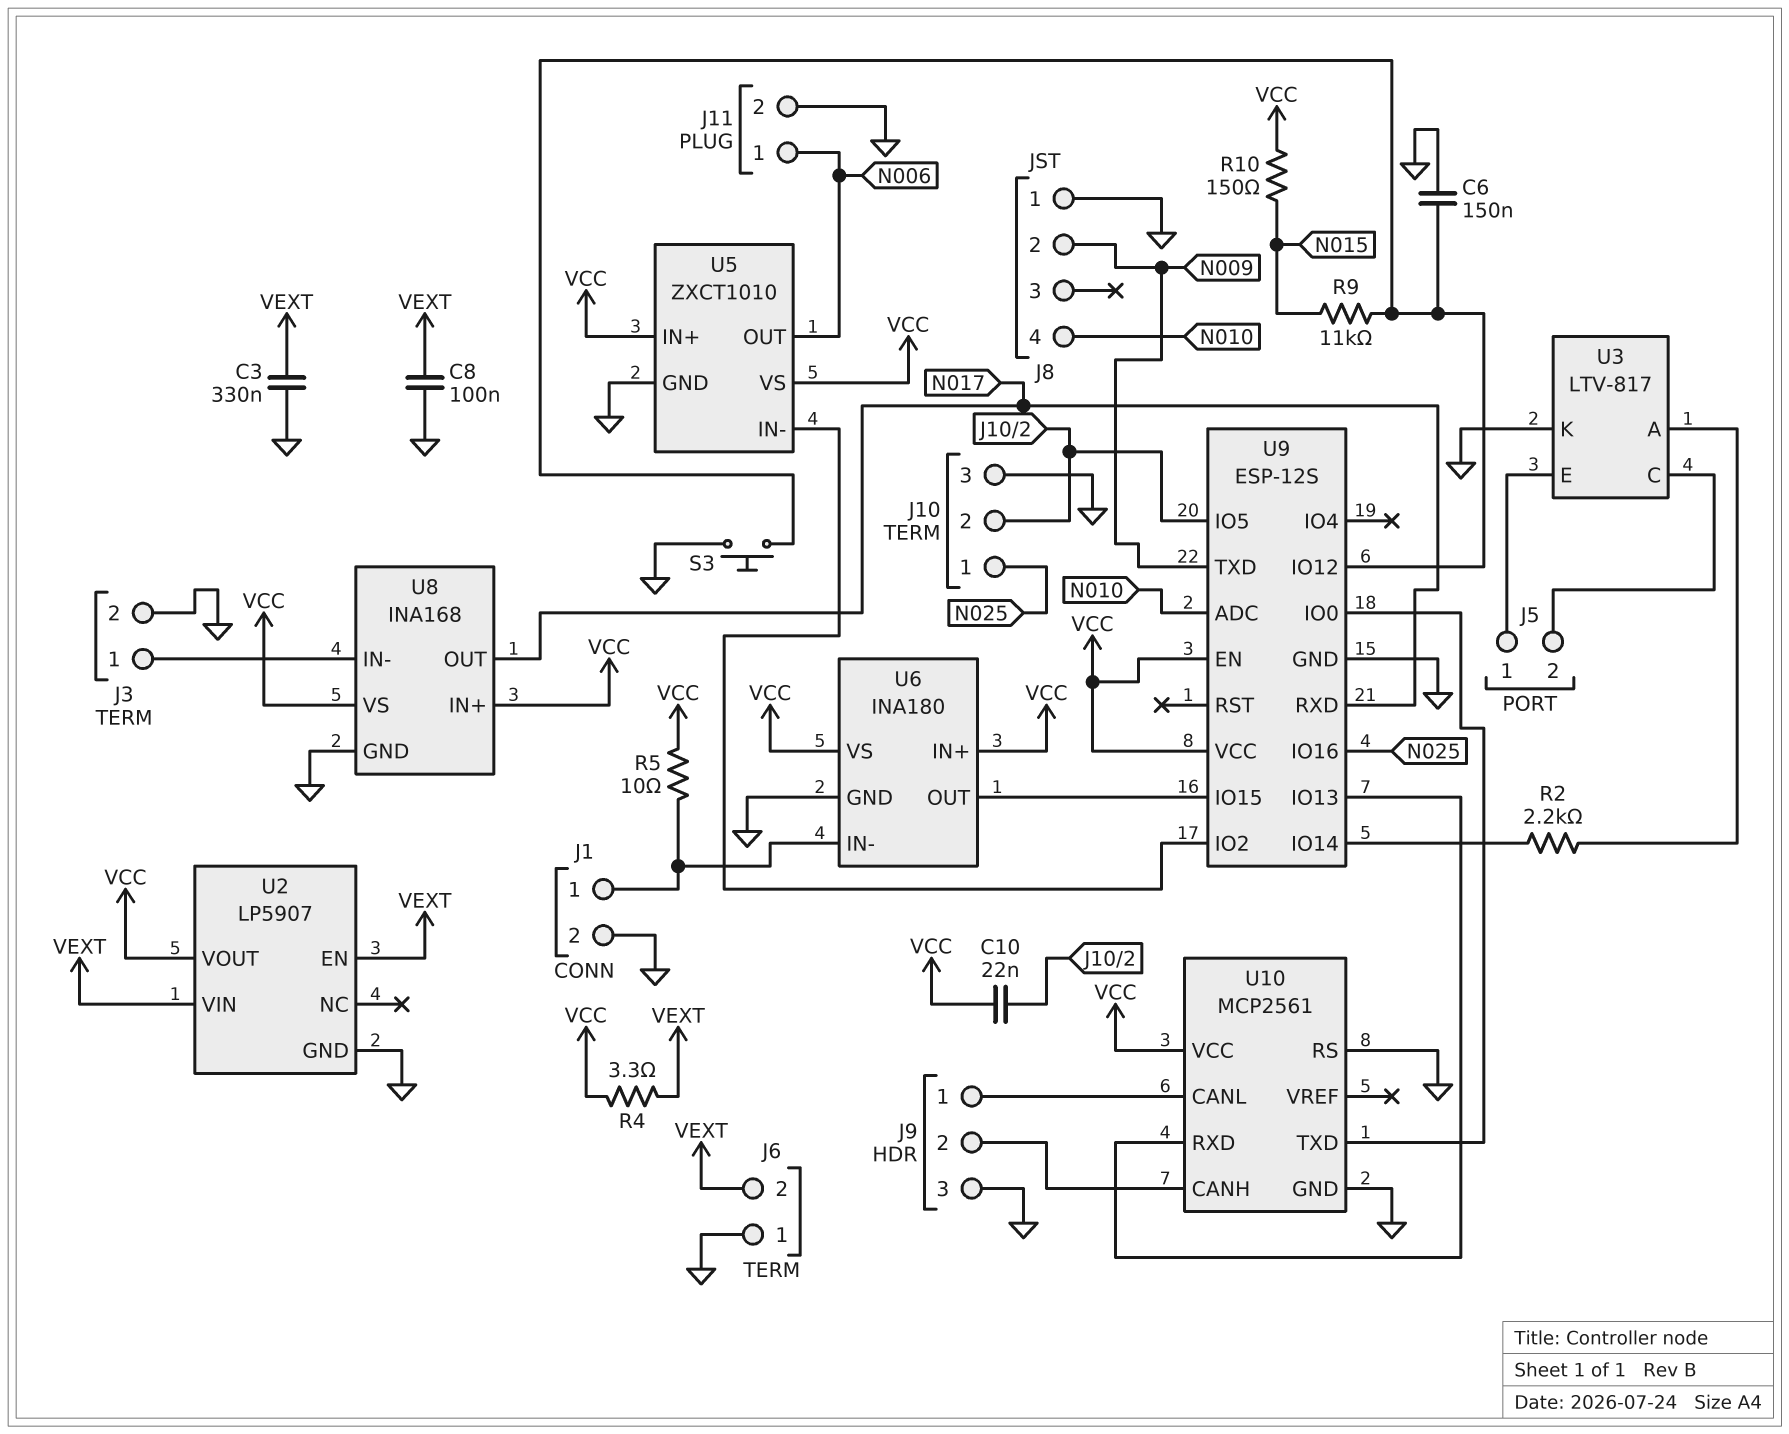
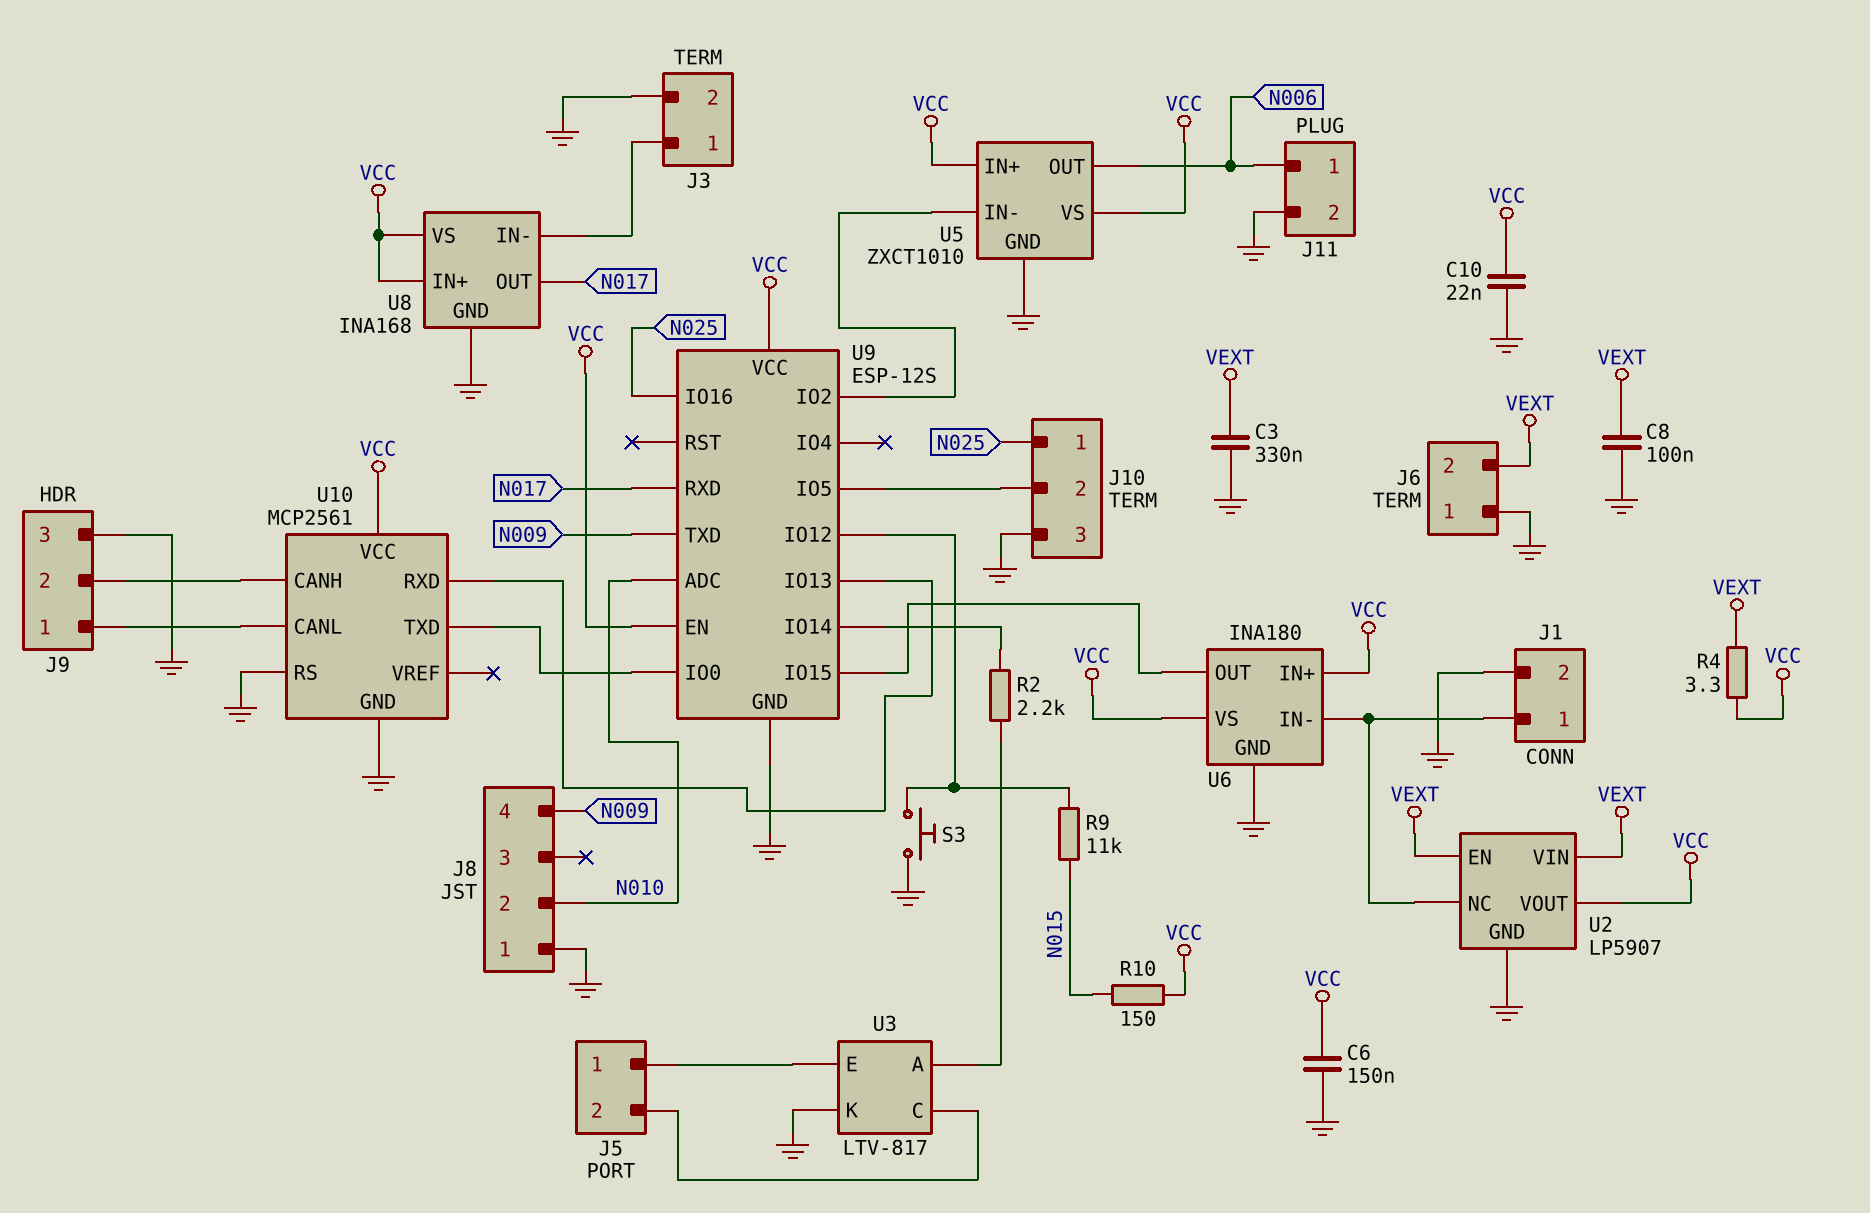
C6: 150nF (GND, U9/IO12) -> 150nF (GND, VCC)
C10: 22nF (J10/2, VCC) -> 22nF (GND, VCC)
J8 pin 2: N009 -> N010
J8 pin 4: N010 -> N009
R5: 10 (J1/1, VCC) -> none
U2 pin NC: none -> J1/1

